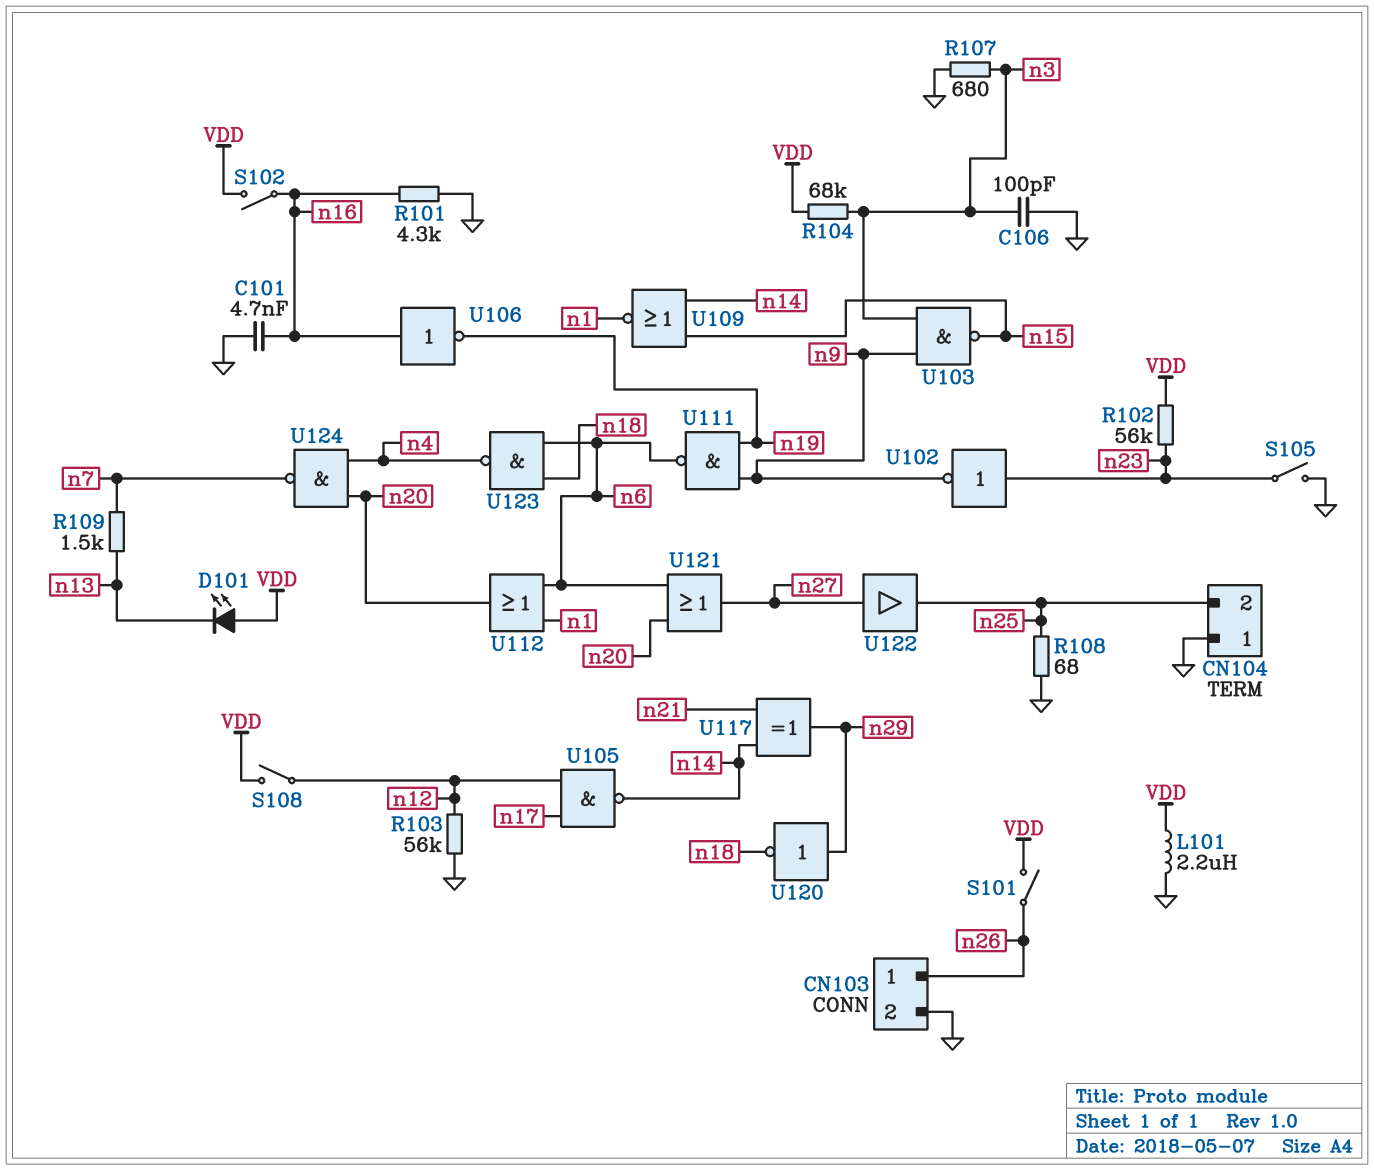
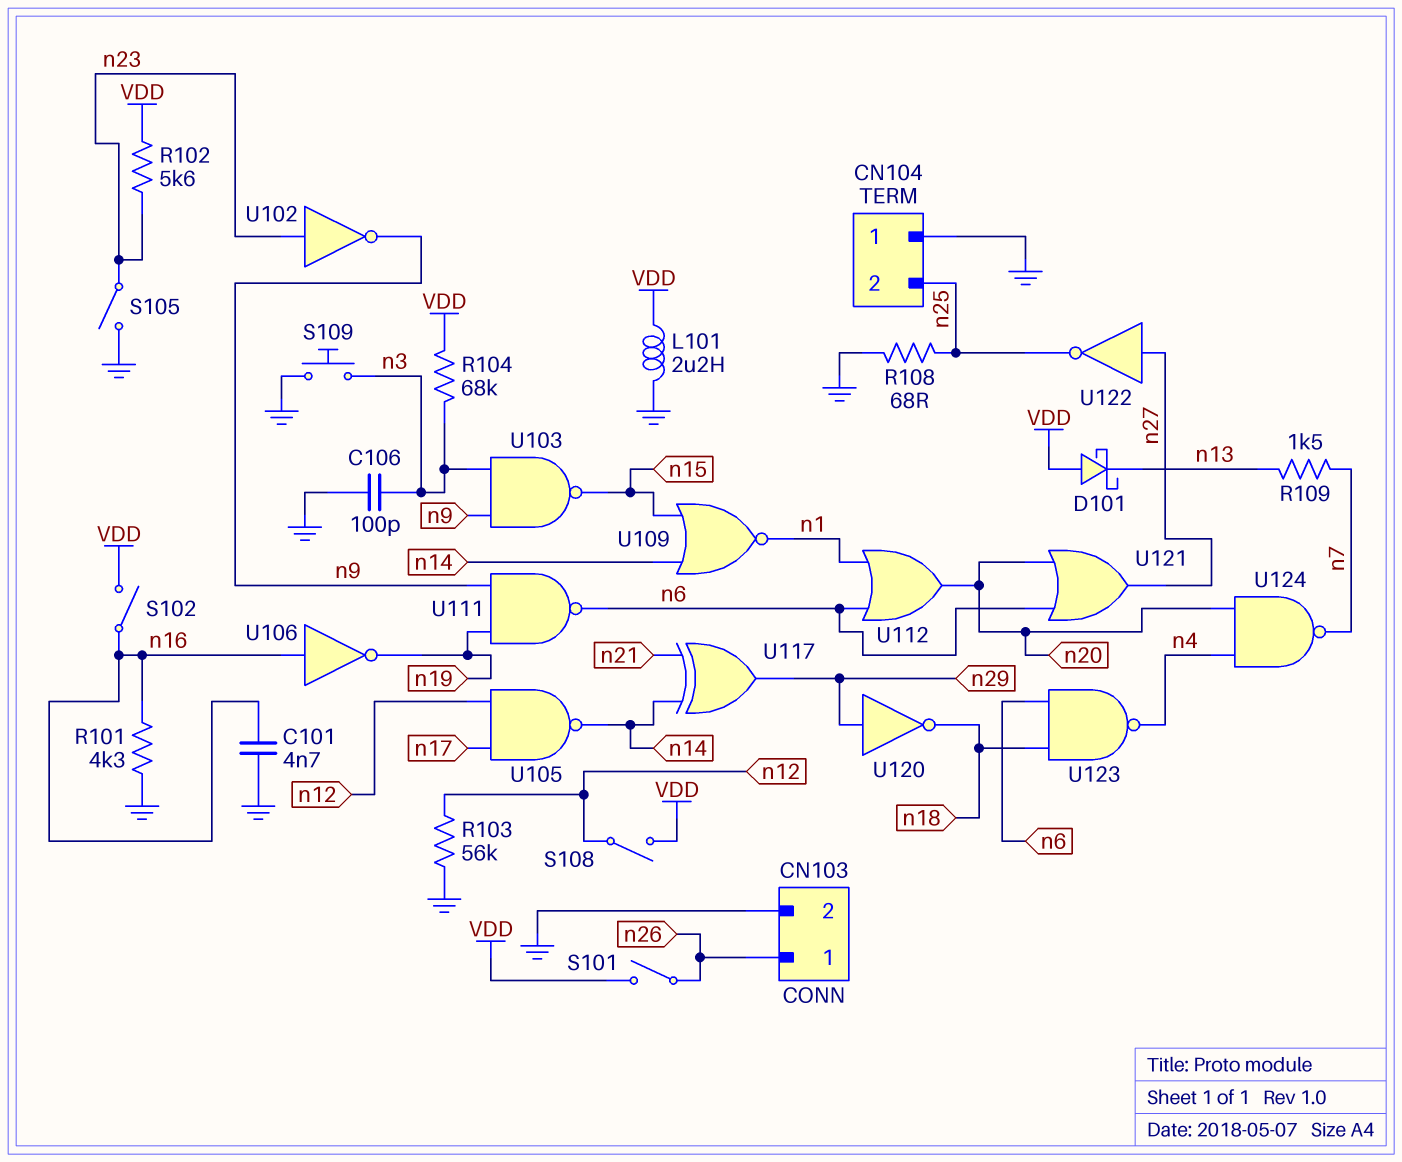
D101: LED (A VDD, K n13) -> schottky (A VDD, K n13)
R102: 56k (VDD, n23) -> 5.6k (VDD, n23)
R107: 680 (GND, n3) -> none
S109: none -> button (GND, n3)
U122: buffer (in n27, out n25) -> NOT (in n27, out n25)

